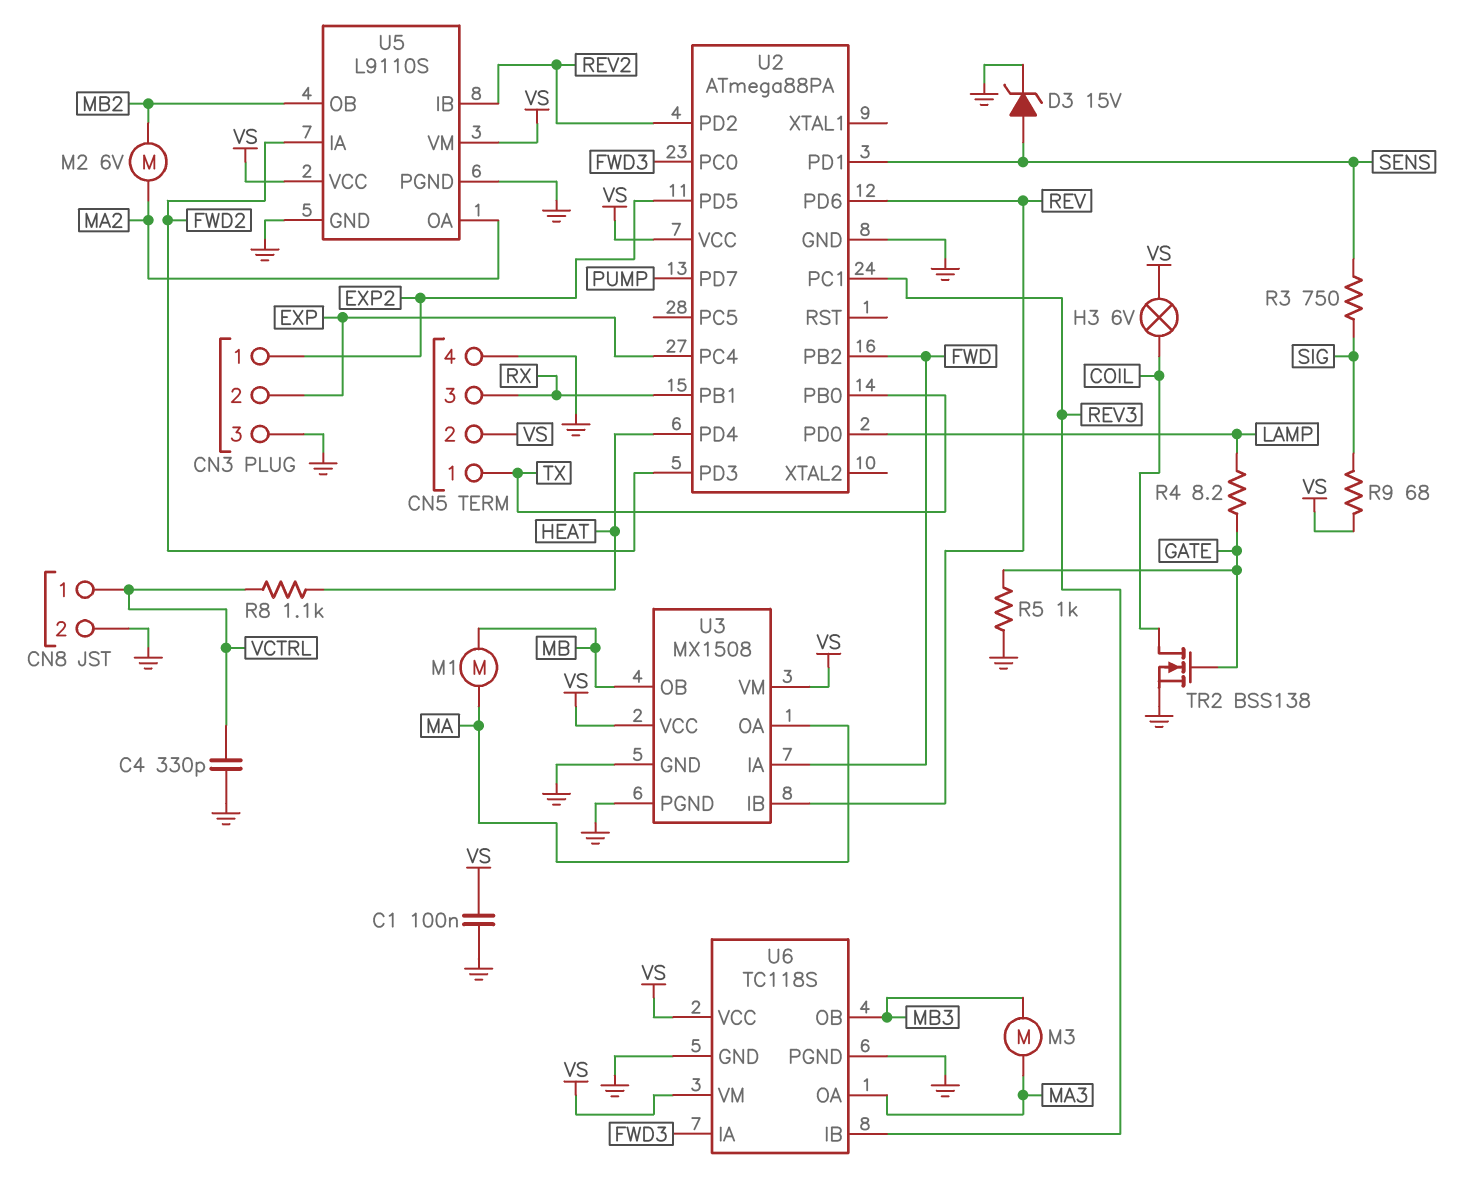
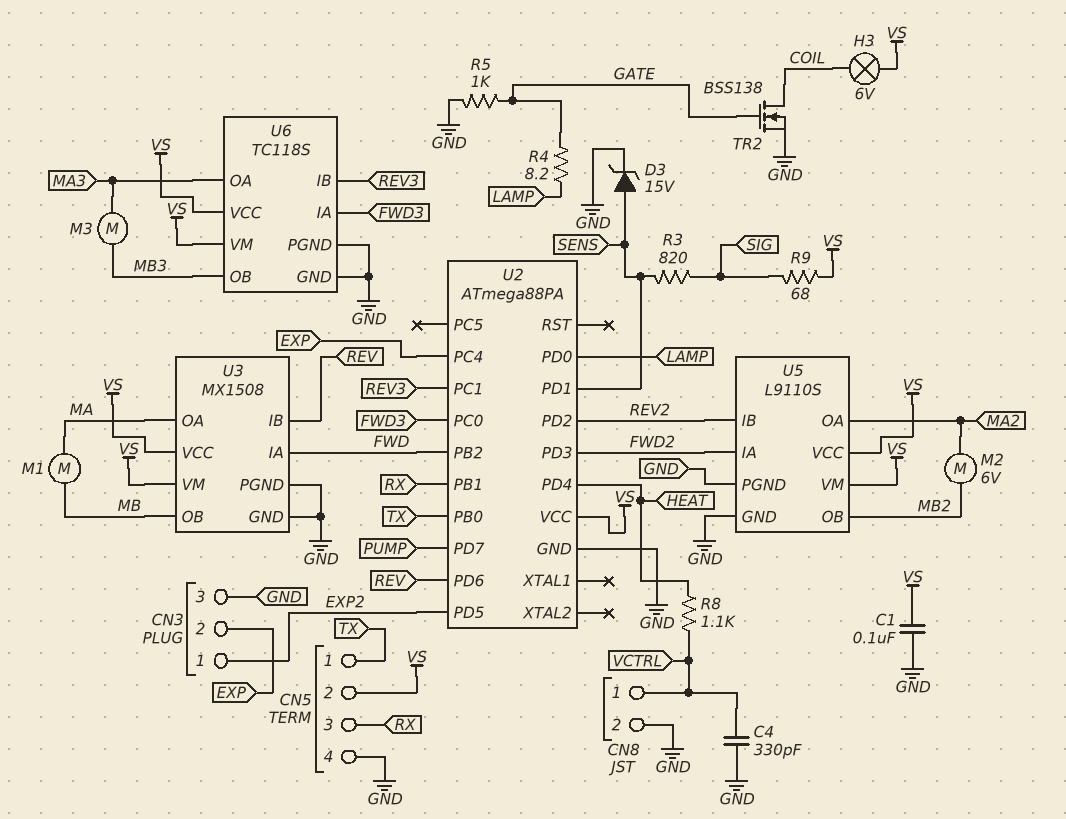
R3: 750 (SENS, SIG) -> 820 (SENS, SIG)

